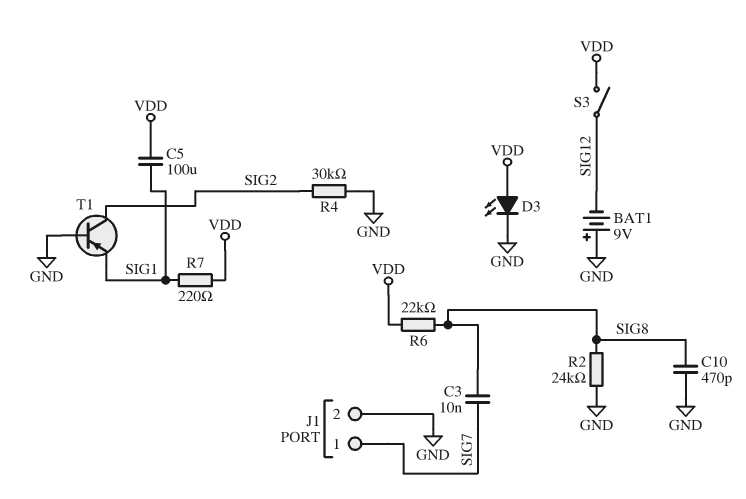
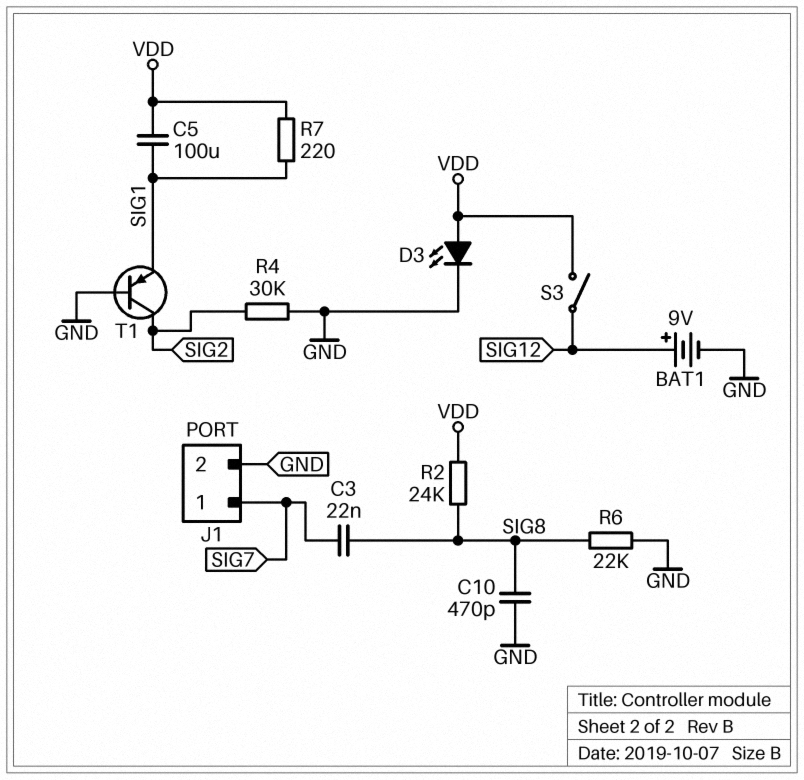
BAT1: 9V (plus GND, minus SIG12) -> 9V (plus SIG12, minus GND)
C3: 10nF (SIG7, SIG8) -> 22nF (SIG7, SIG8)
R2: 24k (GND, SIG8) -> 24k (SIG8, VDD)
R6: 22k (SIG8, VDD) -> 22k (GND, SIG8)

